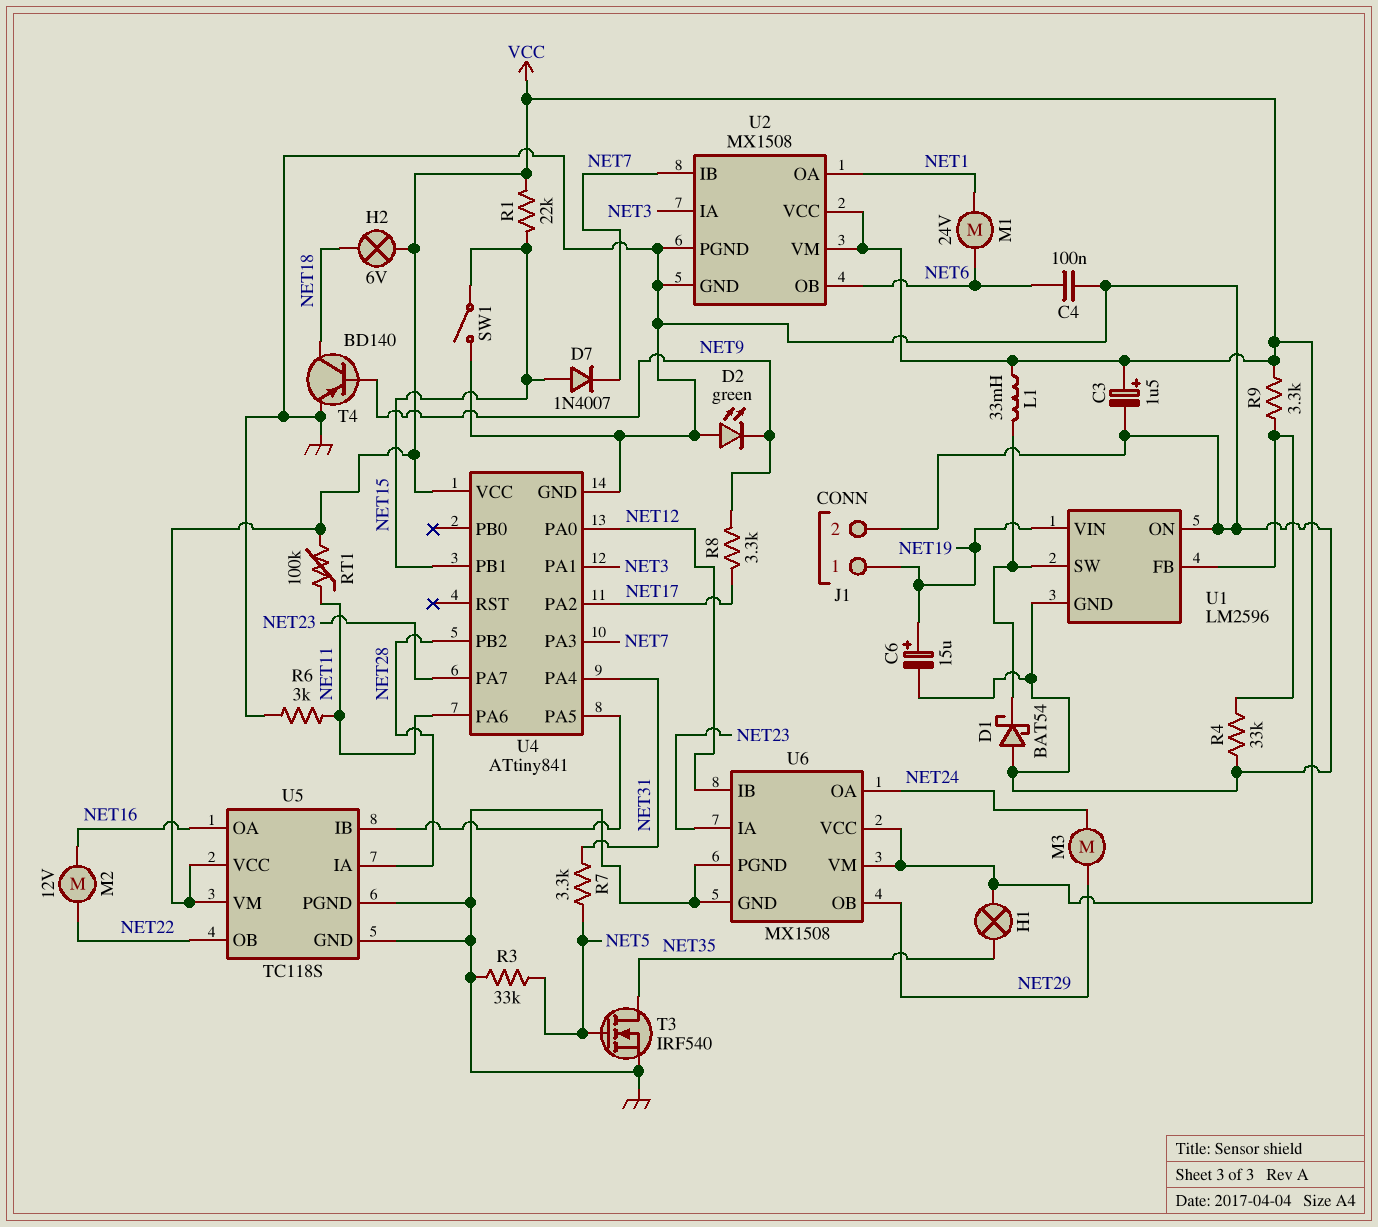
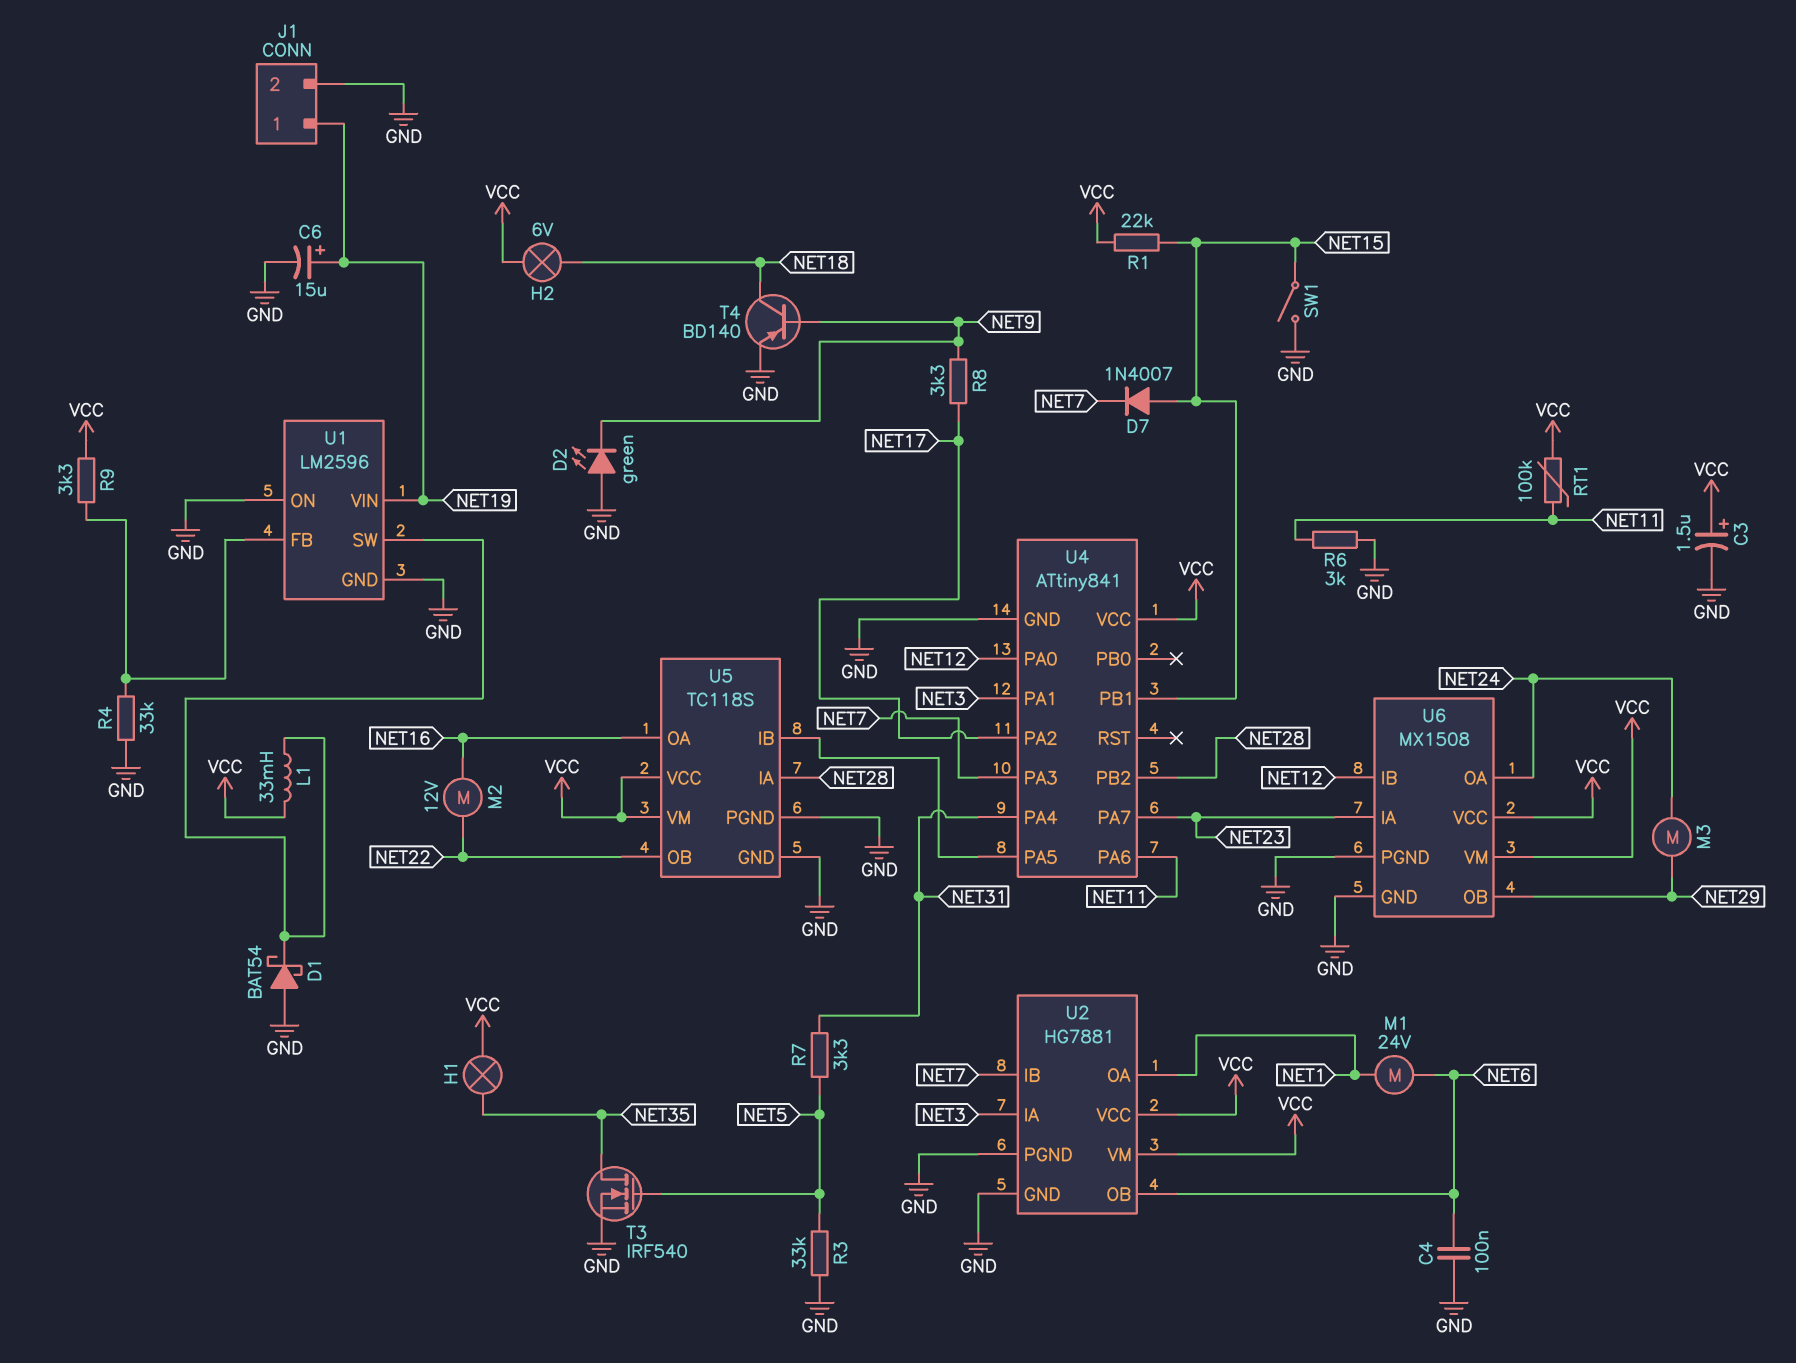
U2: MX1508 -> HG7881

